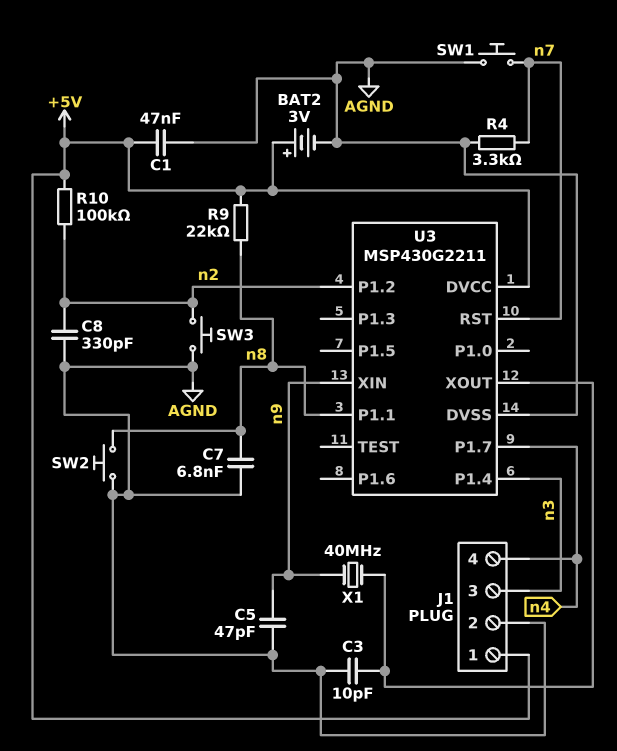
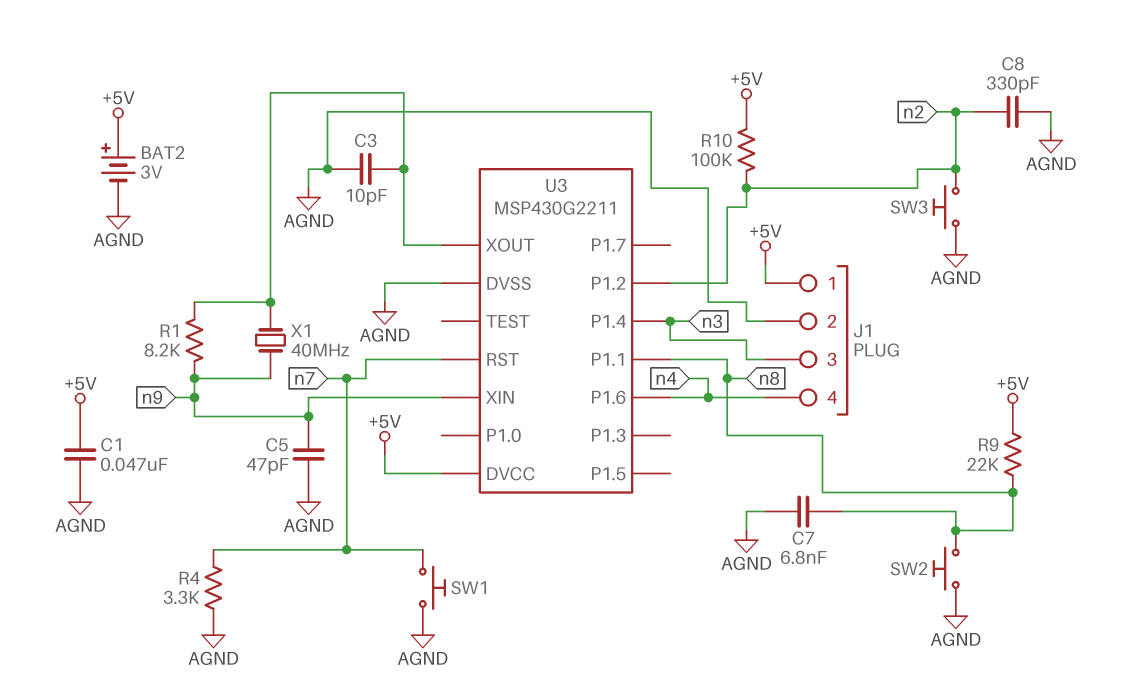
R1: none -> 8.2k (U3/XOUT, n9)
U3 pin P1.6: none -> n4
U3 pin P1.7: n4 -> none

